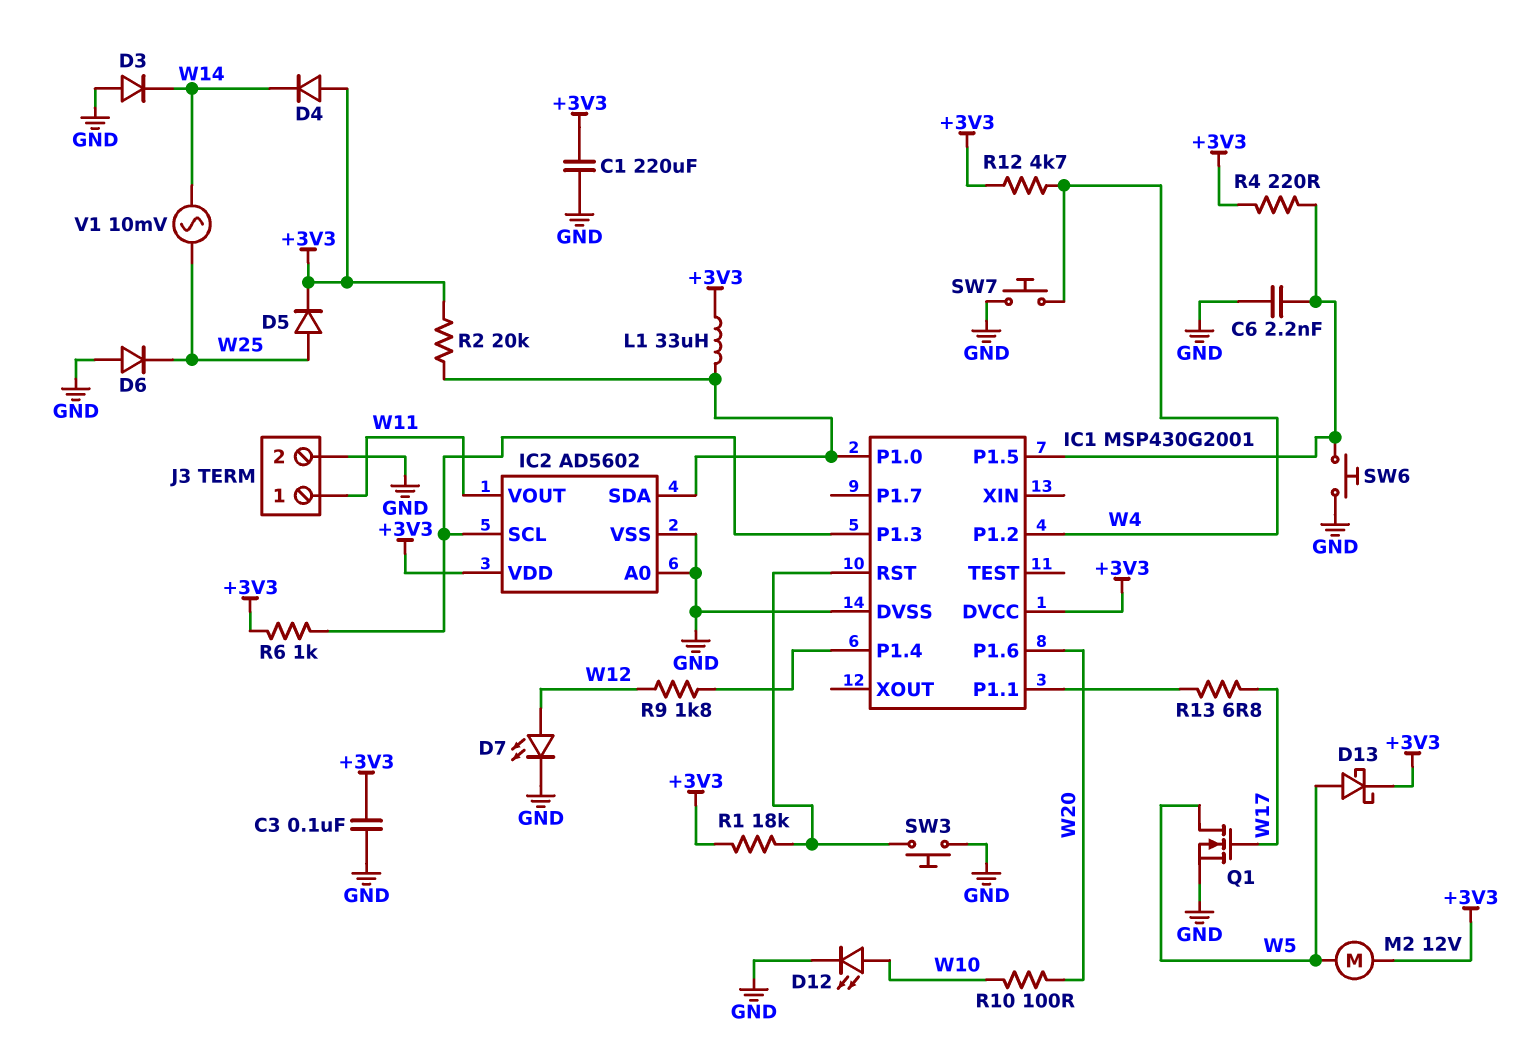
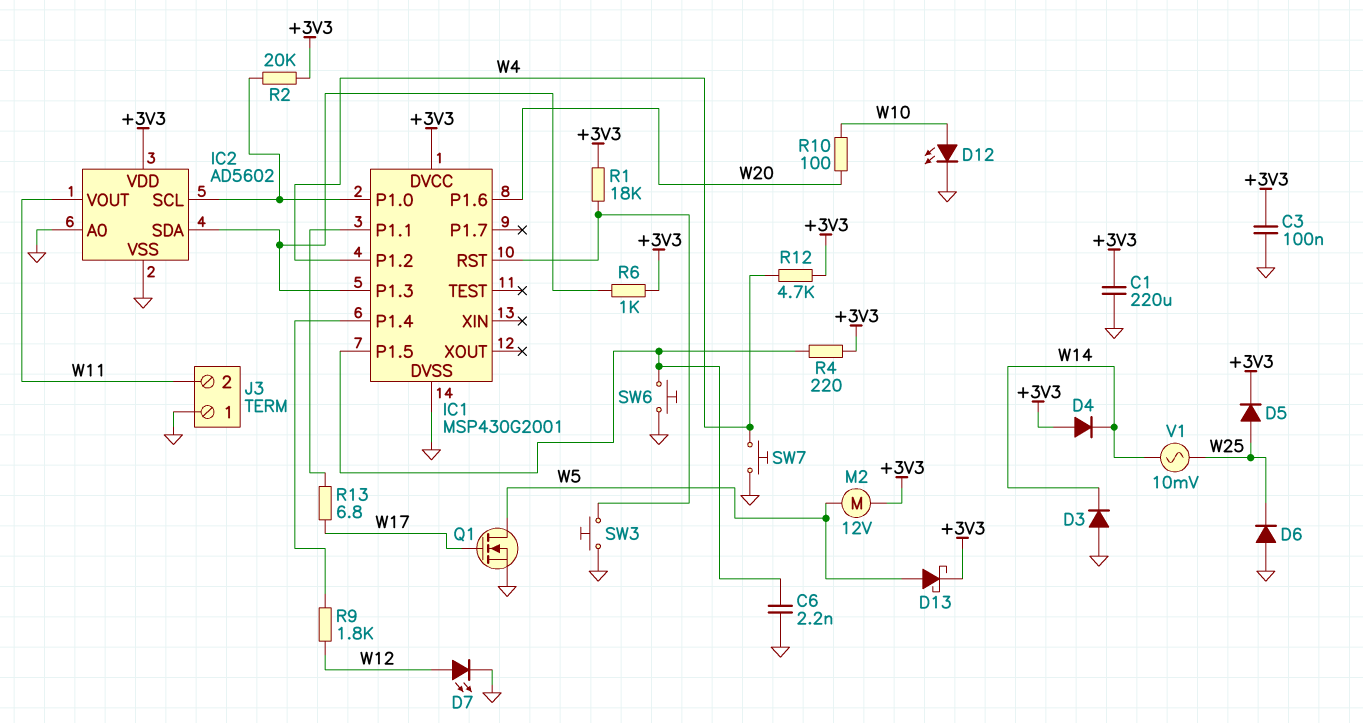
IC2 pin SCL: IC1/P1.3 -> IC1/P1.0
IC2 pin SDA: IC1/P1.0 -> IC1/P1.3
J3 pin 1: W11 -> GND
J3 pin 2: GND -> W11
L1: 33uH (+3V3, IC1/P1.0) -> none

